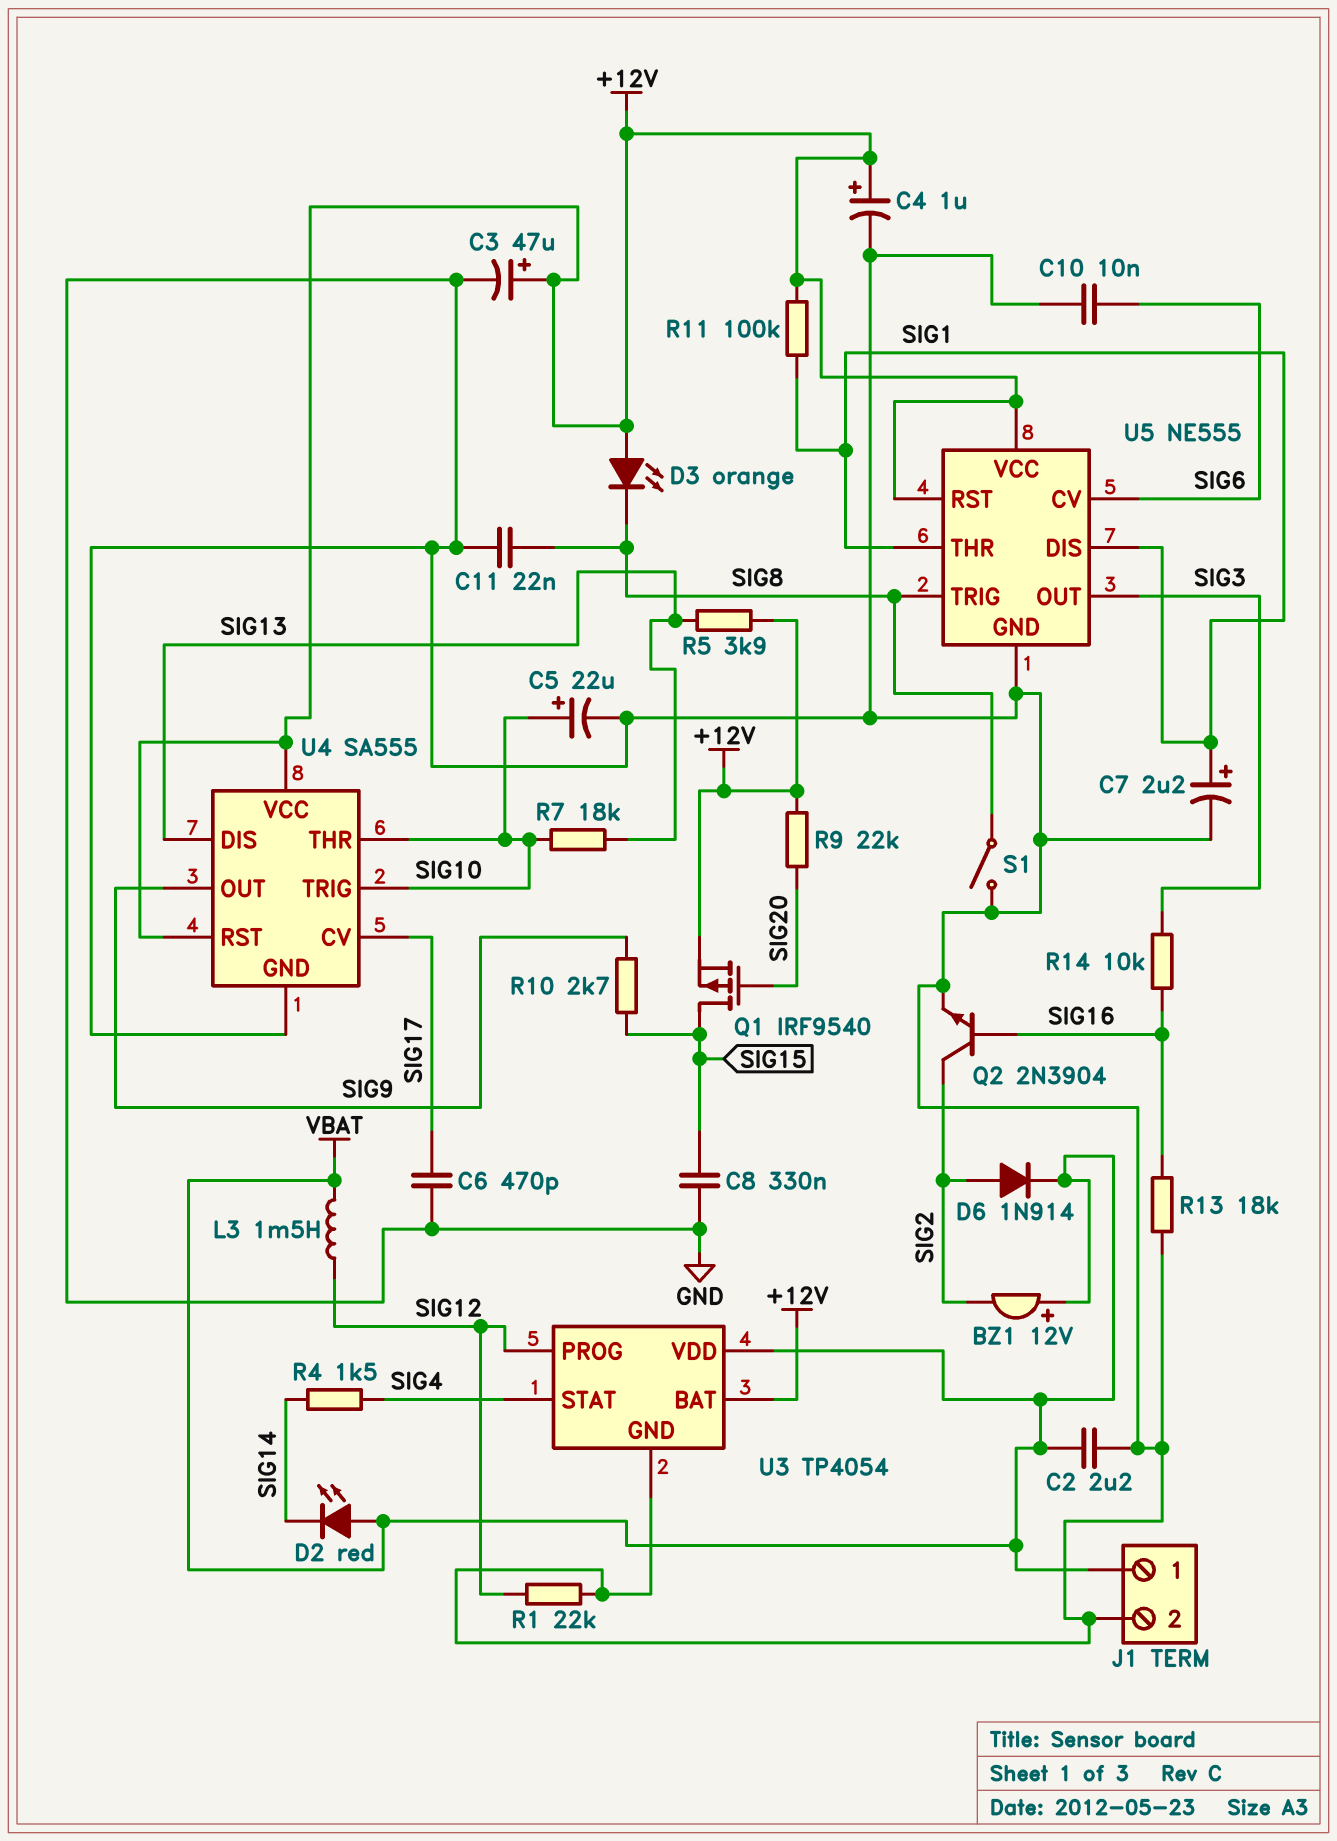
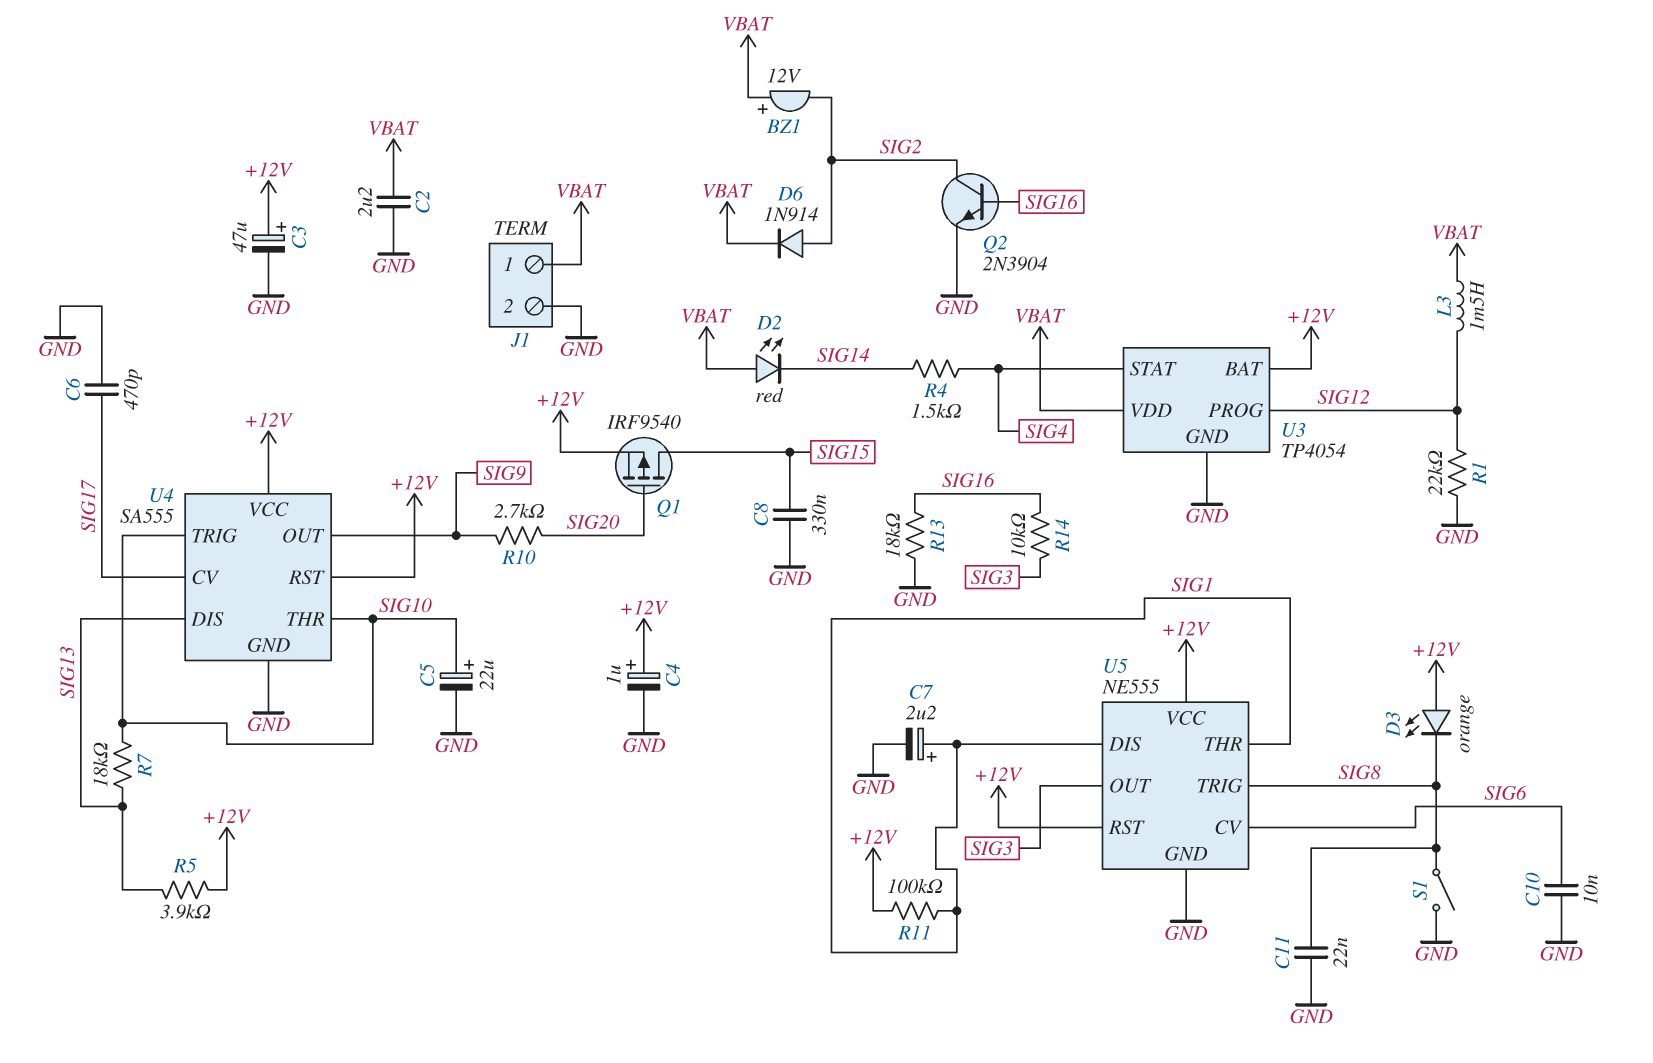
R9: 22k (+12V, SIG20) -> none
R10: 2.7k (SIG9, SIG15) -> 2.7k (SIG9, SIG20)

